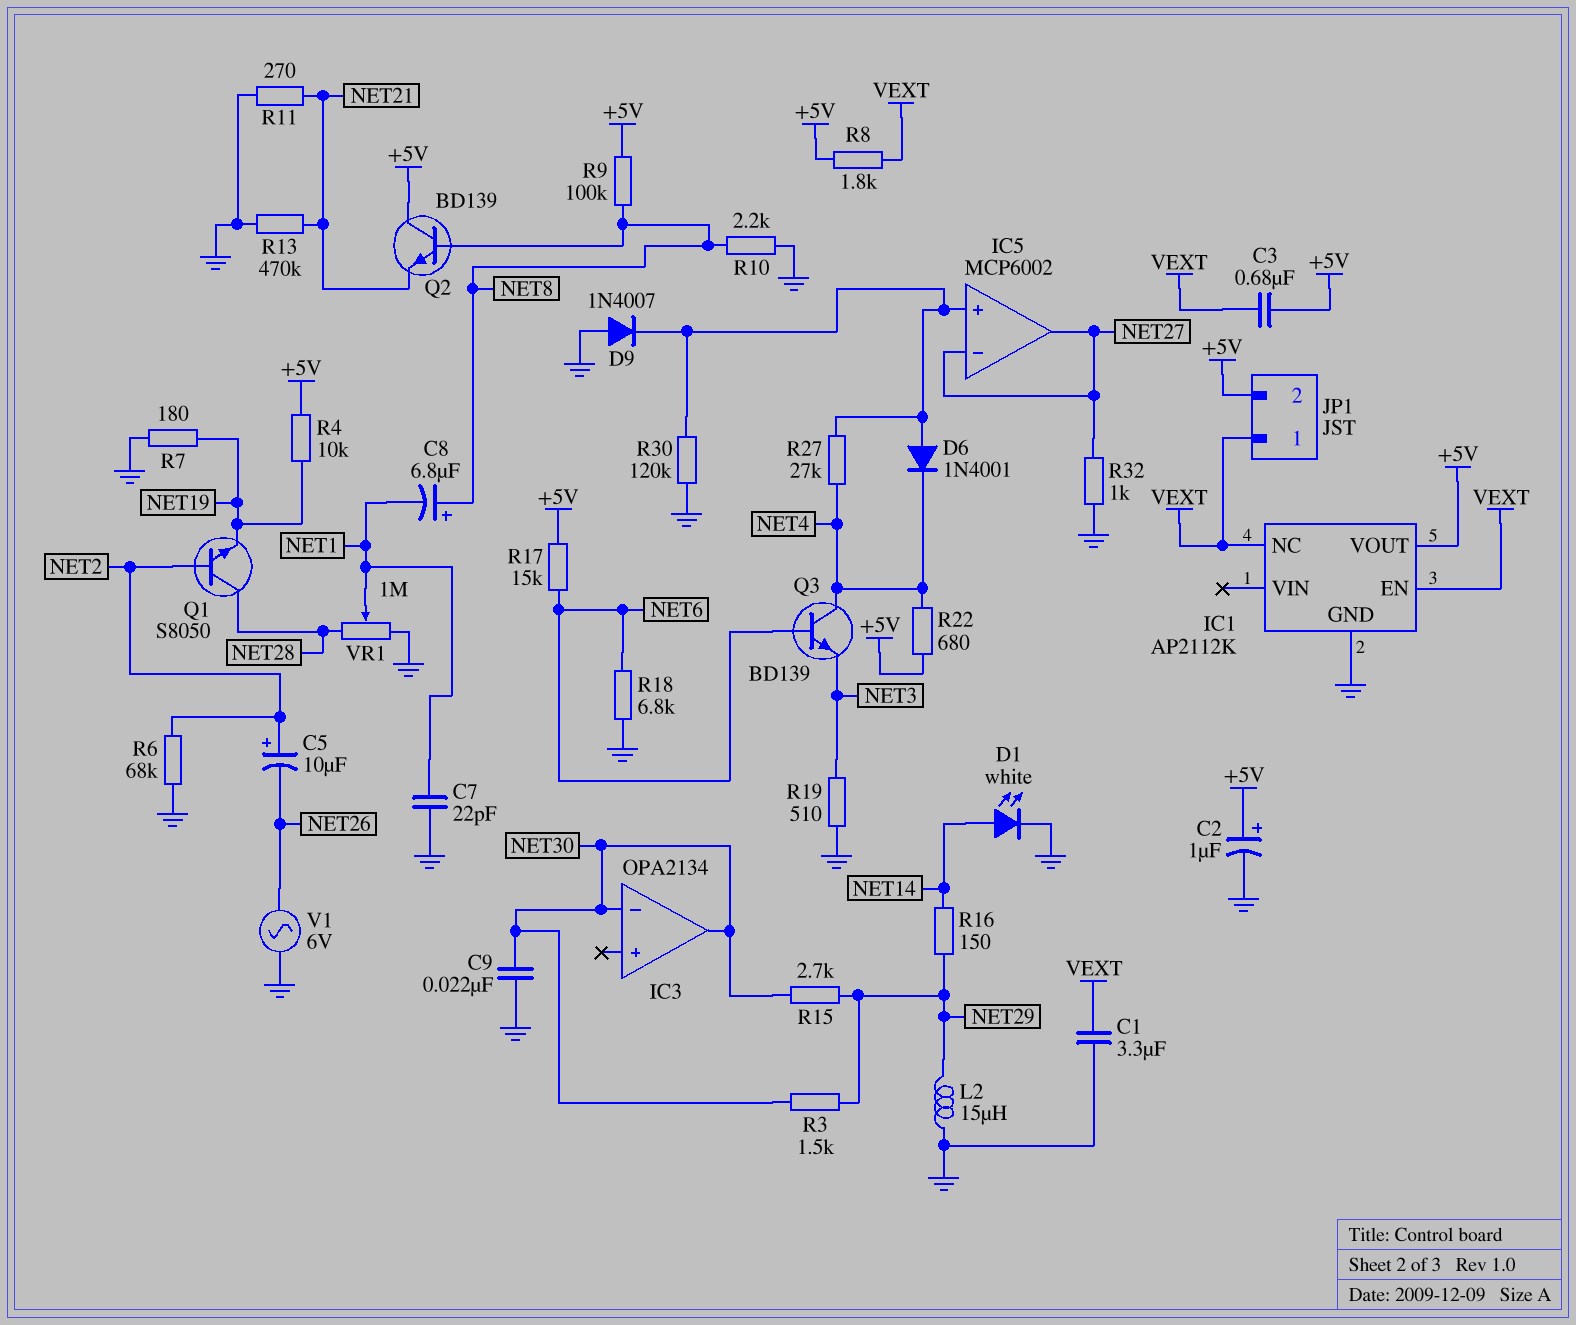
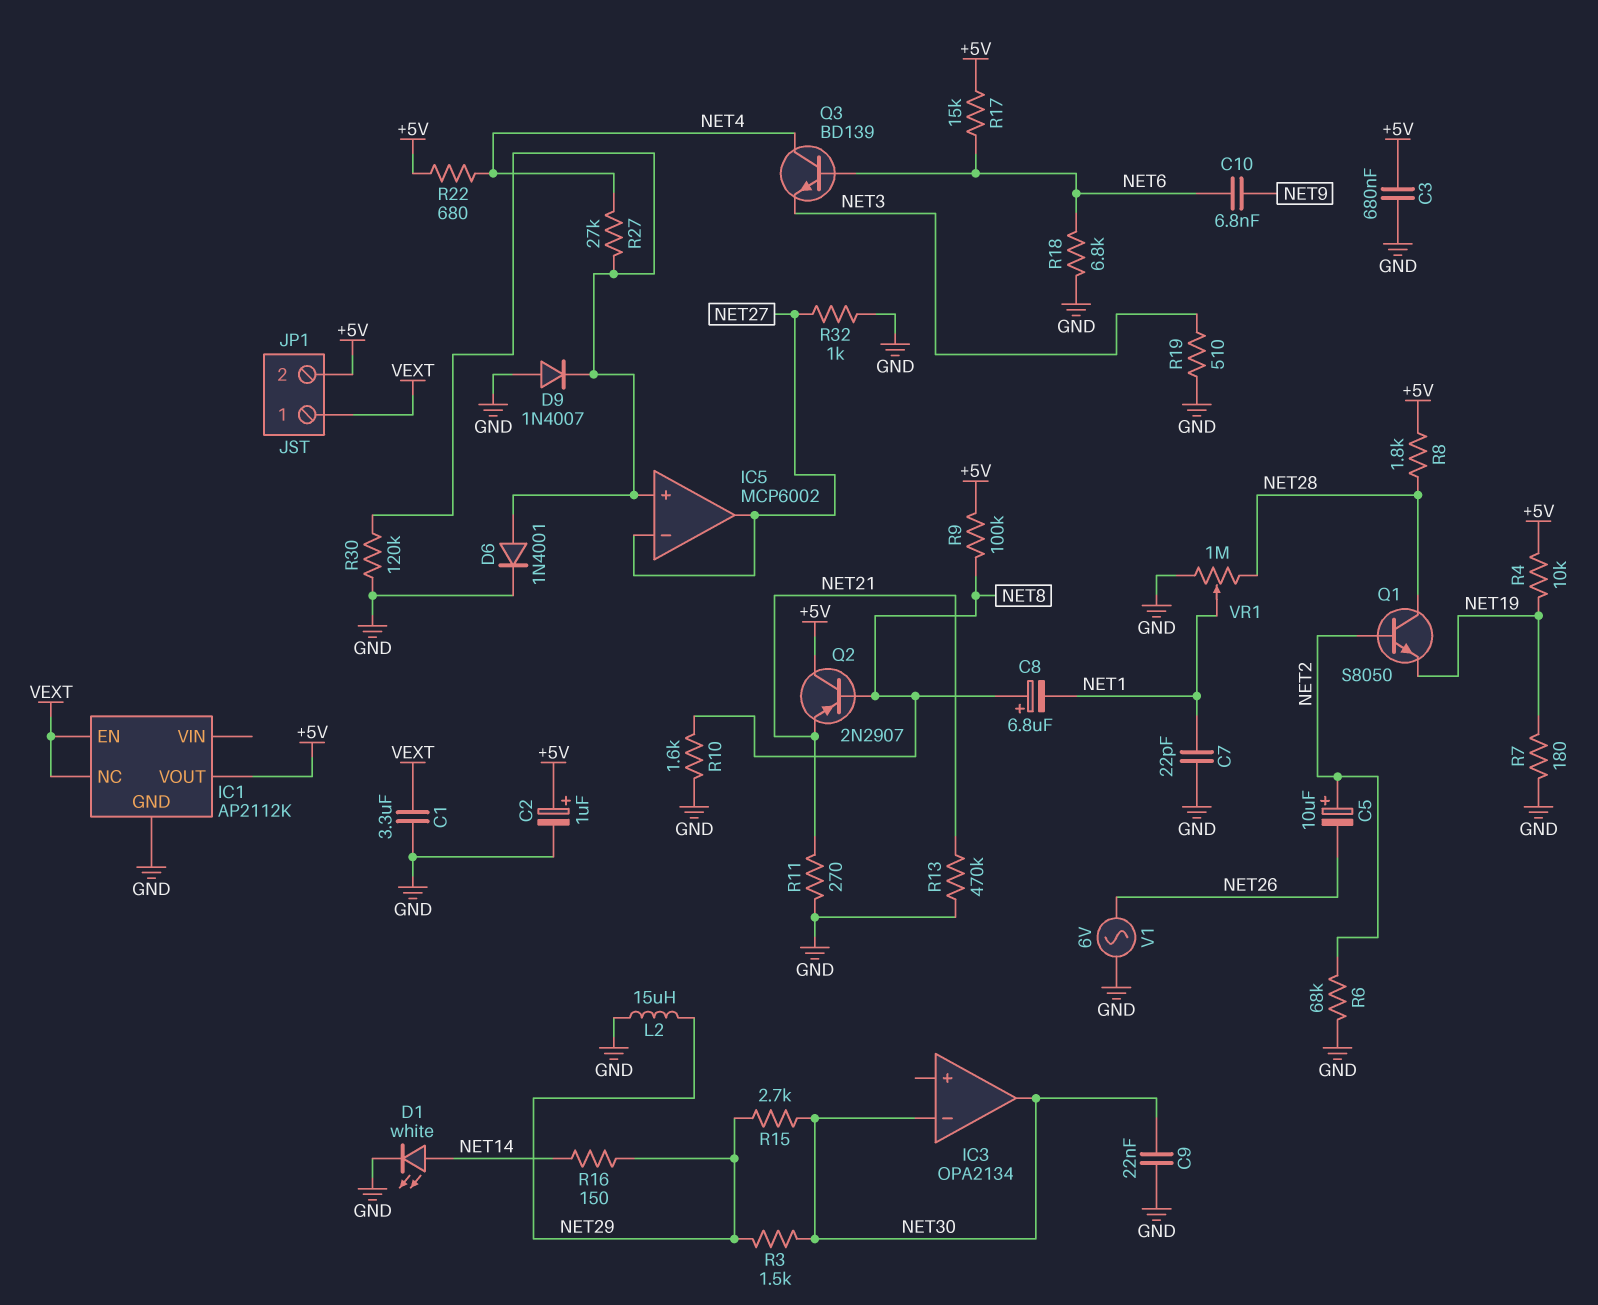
C3: 680nF (+5V, VEXT) -> 680nF (+5V, GND)
C10: none -> 6.8nF (NET6, NET9)
D6: diode 1N4001 (A IC5/in+, K NET4) -> diode 1N4001 (A IC5/in+, K GND)
Q2: NPN BD139 (B NET8, C +5V, E NET21) -> PNP 2N2907 (B NET8, C +5V, E NET21)
R8: 1.8k (+5V, VEXT) -> 1.8k (+5V, NET28)
R10: 2.2k (GND, NET8) -> 1.6k (GND, NET8)

